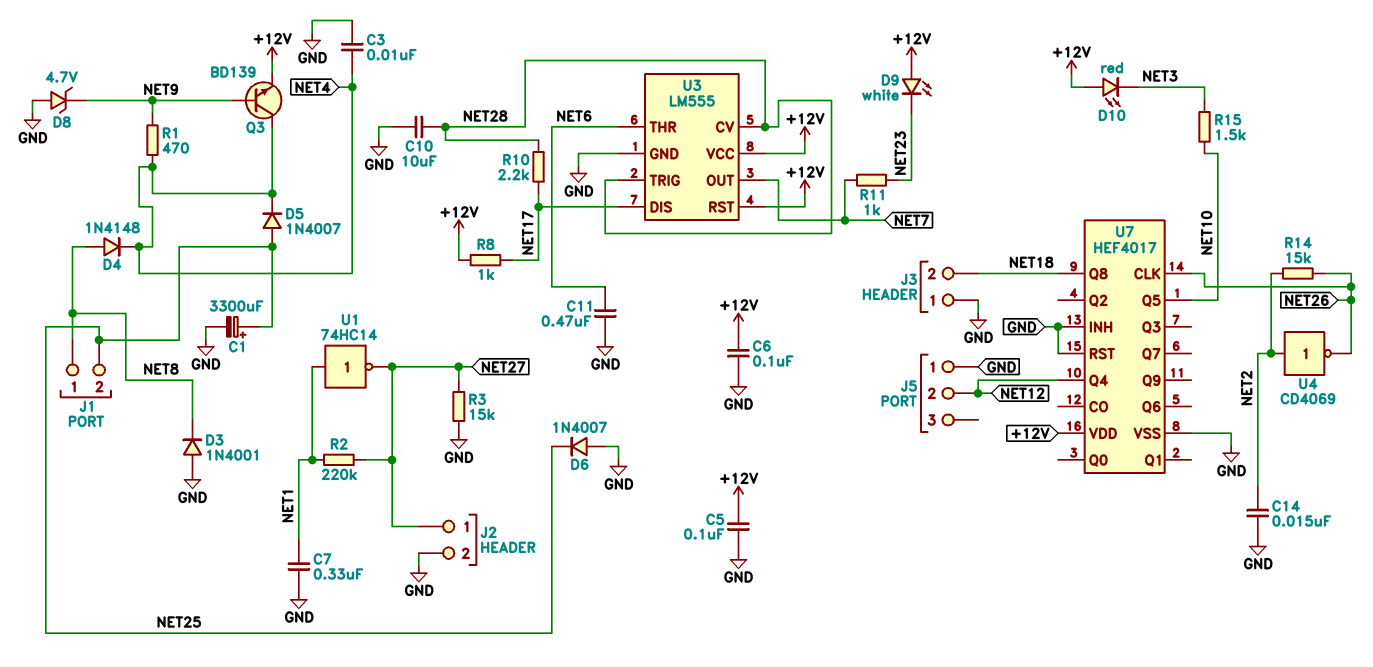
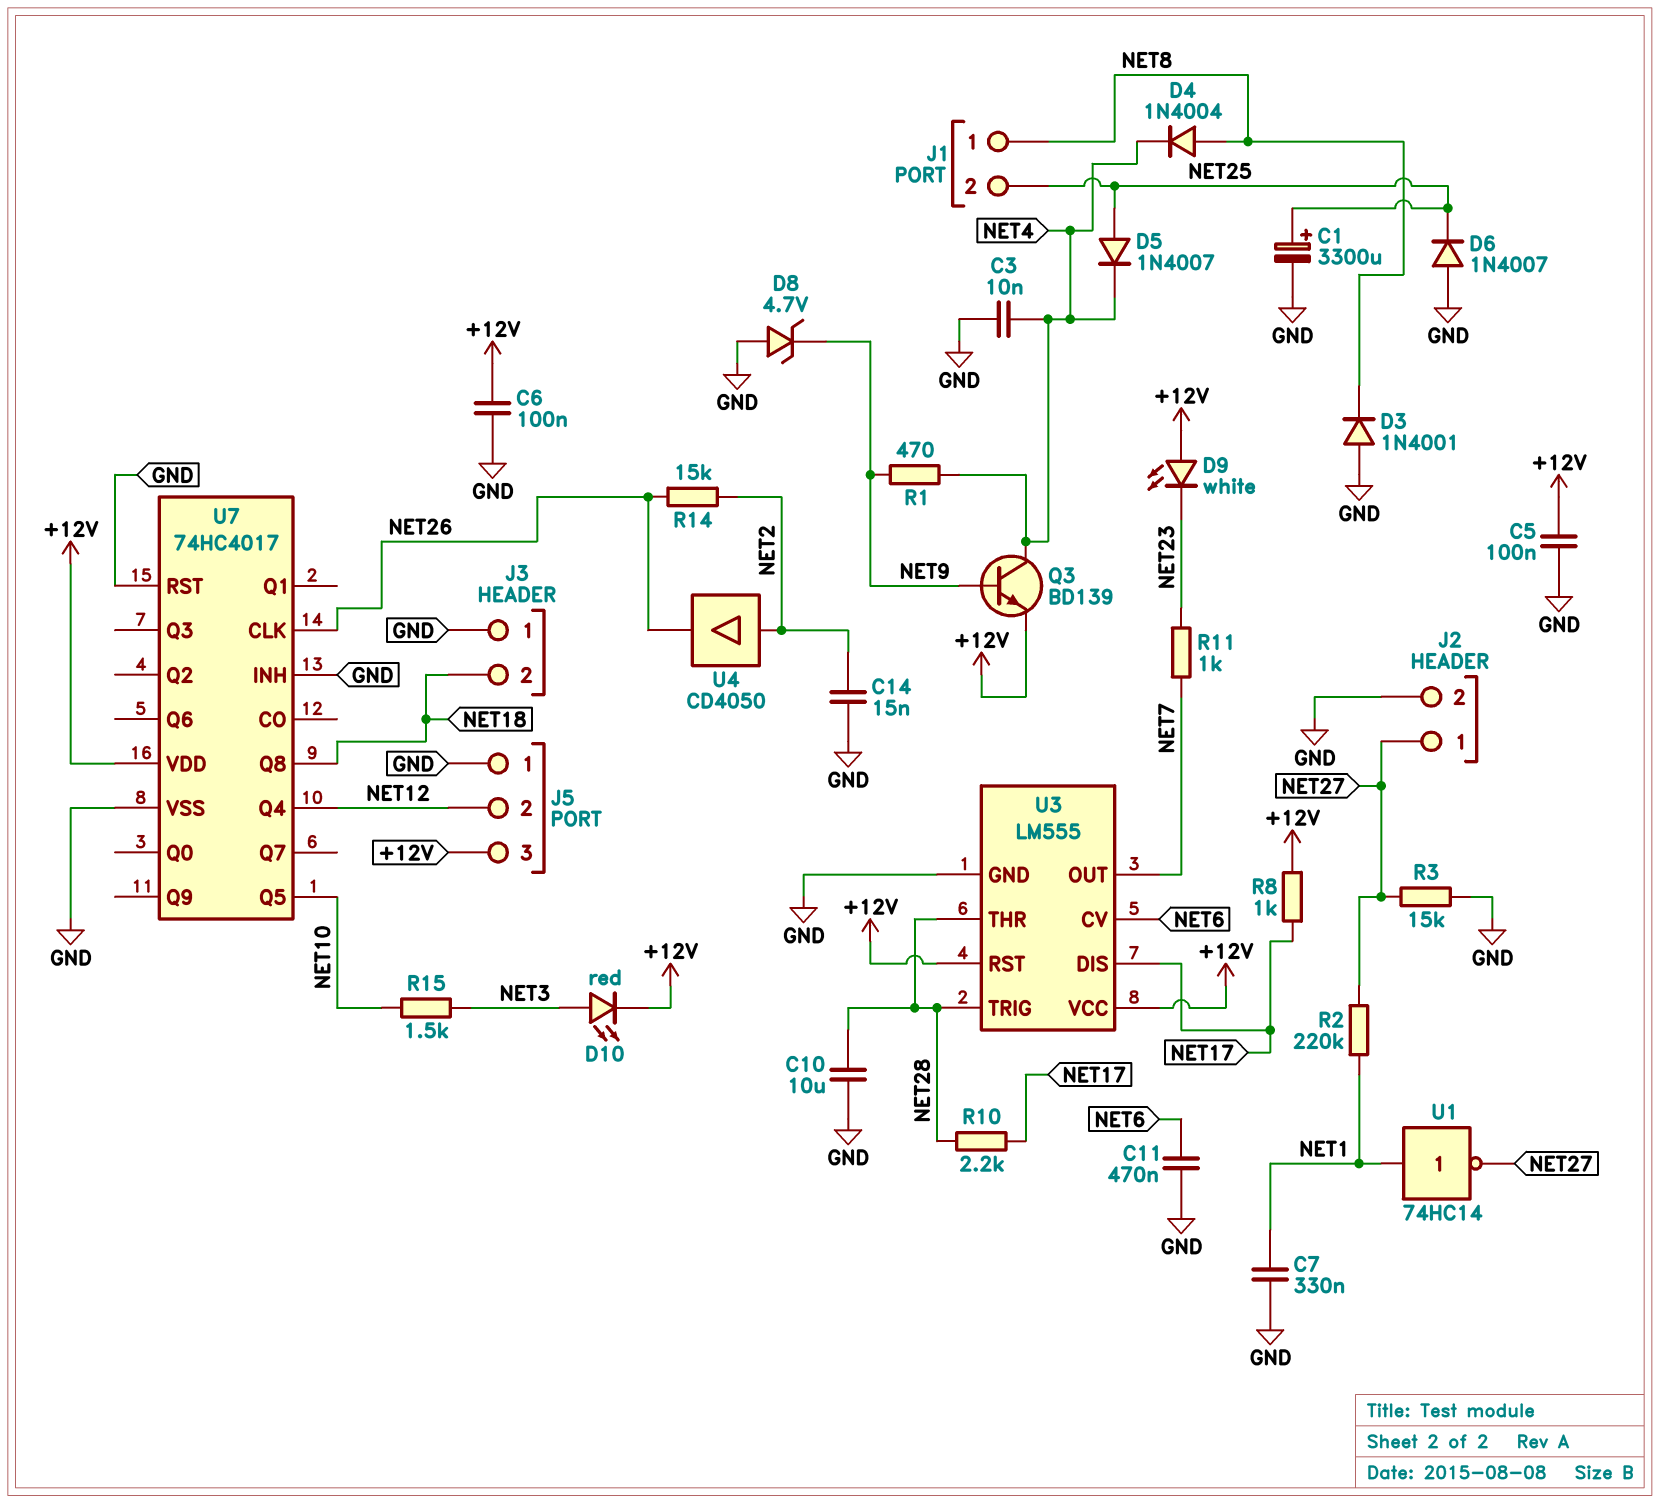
D4: diode 1N4148 (A NET8, K NET4) -> diode 1N4004 (A NET8, K NET4)
D10: LED red (A +12V, K NET3) -> LED red (A NET3, K +12V)
J5 pin 3: none -> +12V
U3 pin CV: NET28 -> NET6
U3 pin THR: NET6 -> NET28
U4: NOT CD4069 (in NET2, out NET26) -> buffer CD4050 (in NET2, out NET26)
U7: HEF4017 -> 74HC4017

